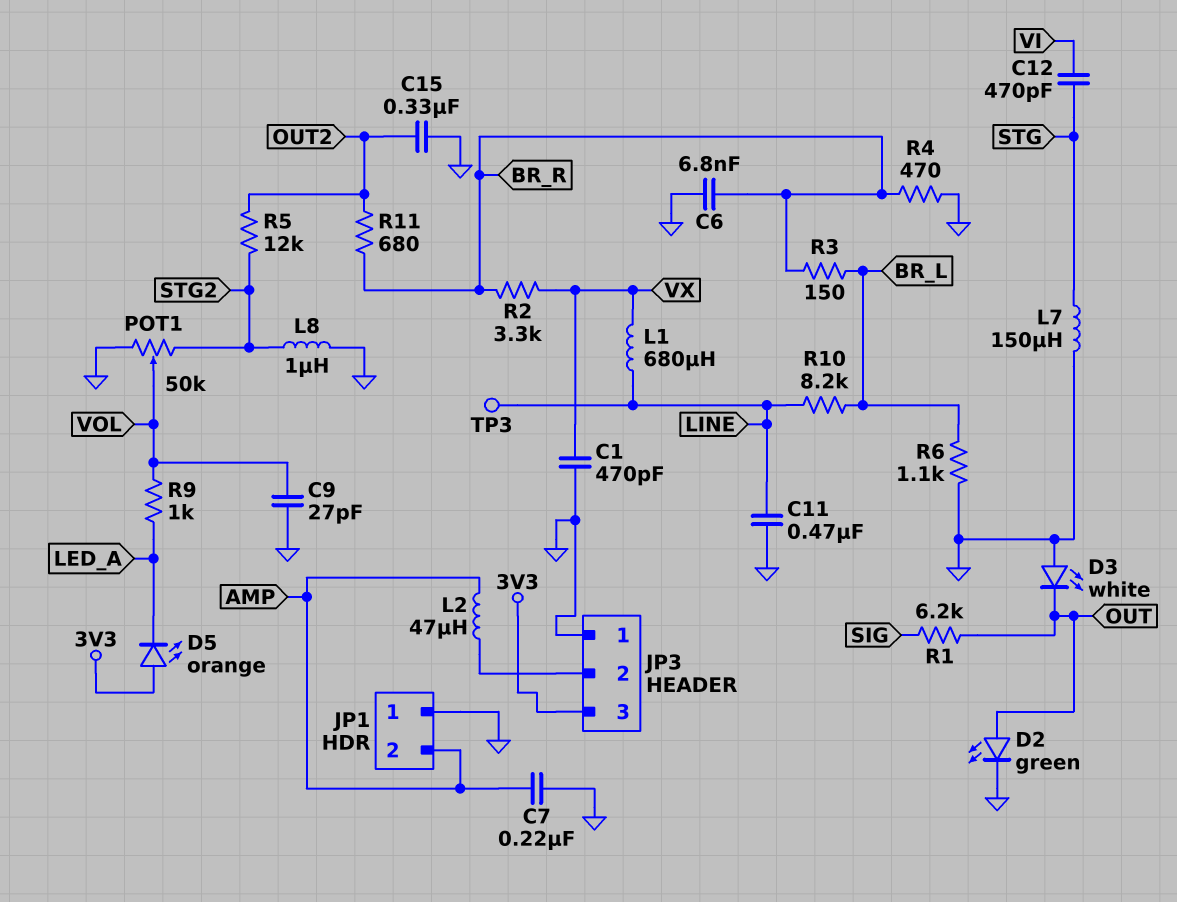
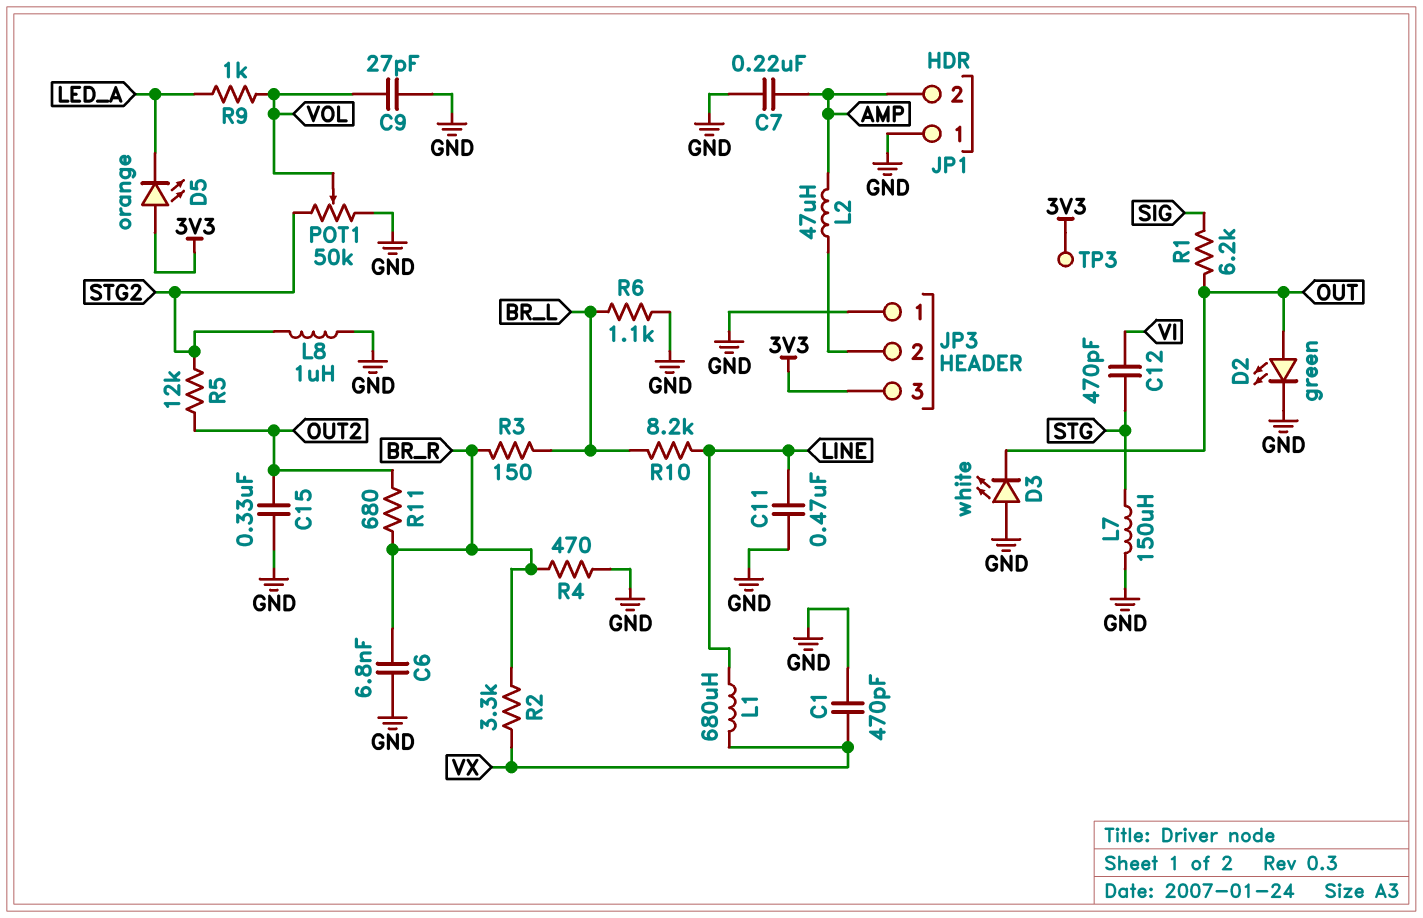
TP3: test point (LINE) -> test point (3V3)

